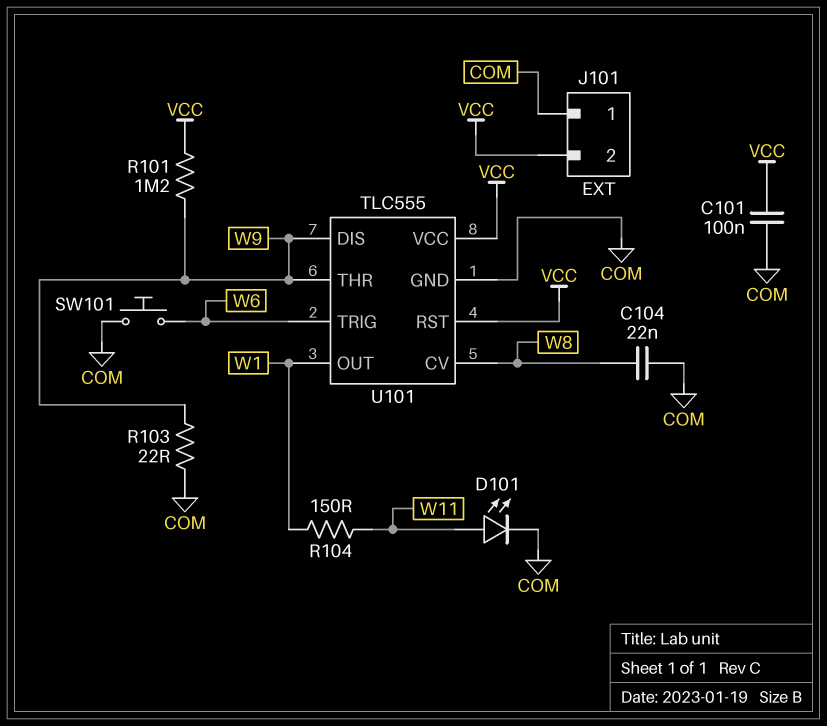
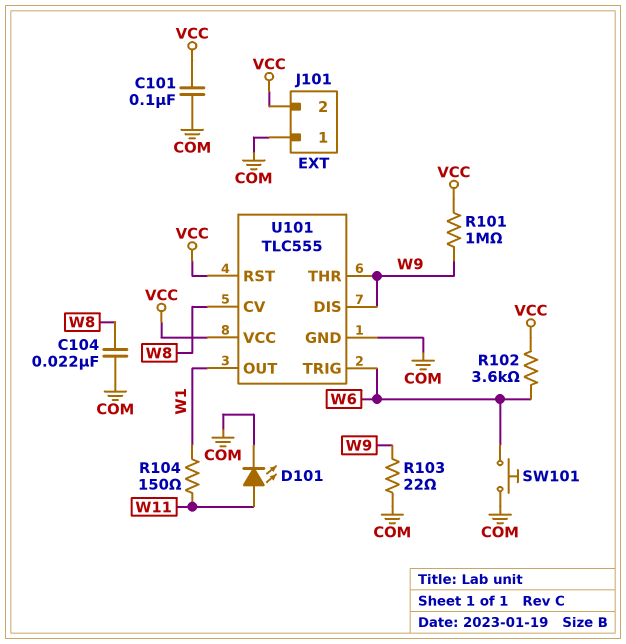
R101: 1.2M (VCC, W9) -> 1M (VCC, W9)
R102: none -> 3.6k (VCC, W6)

